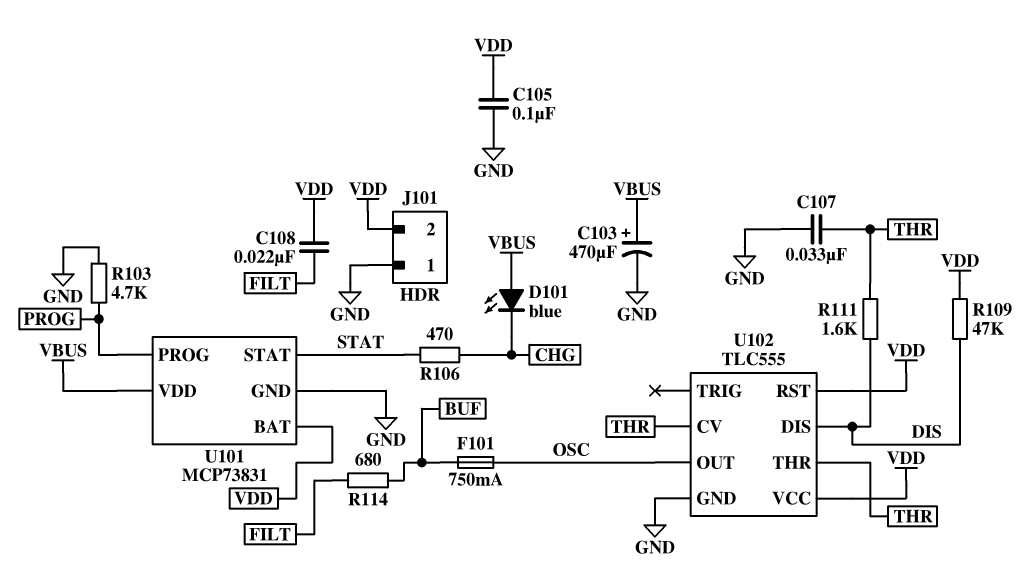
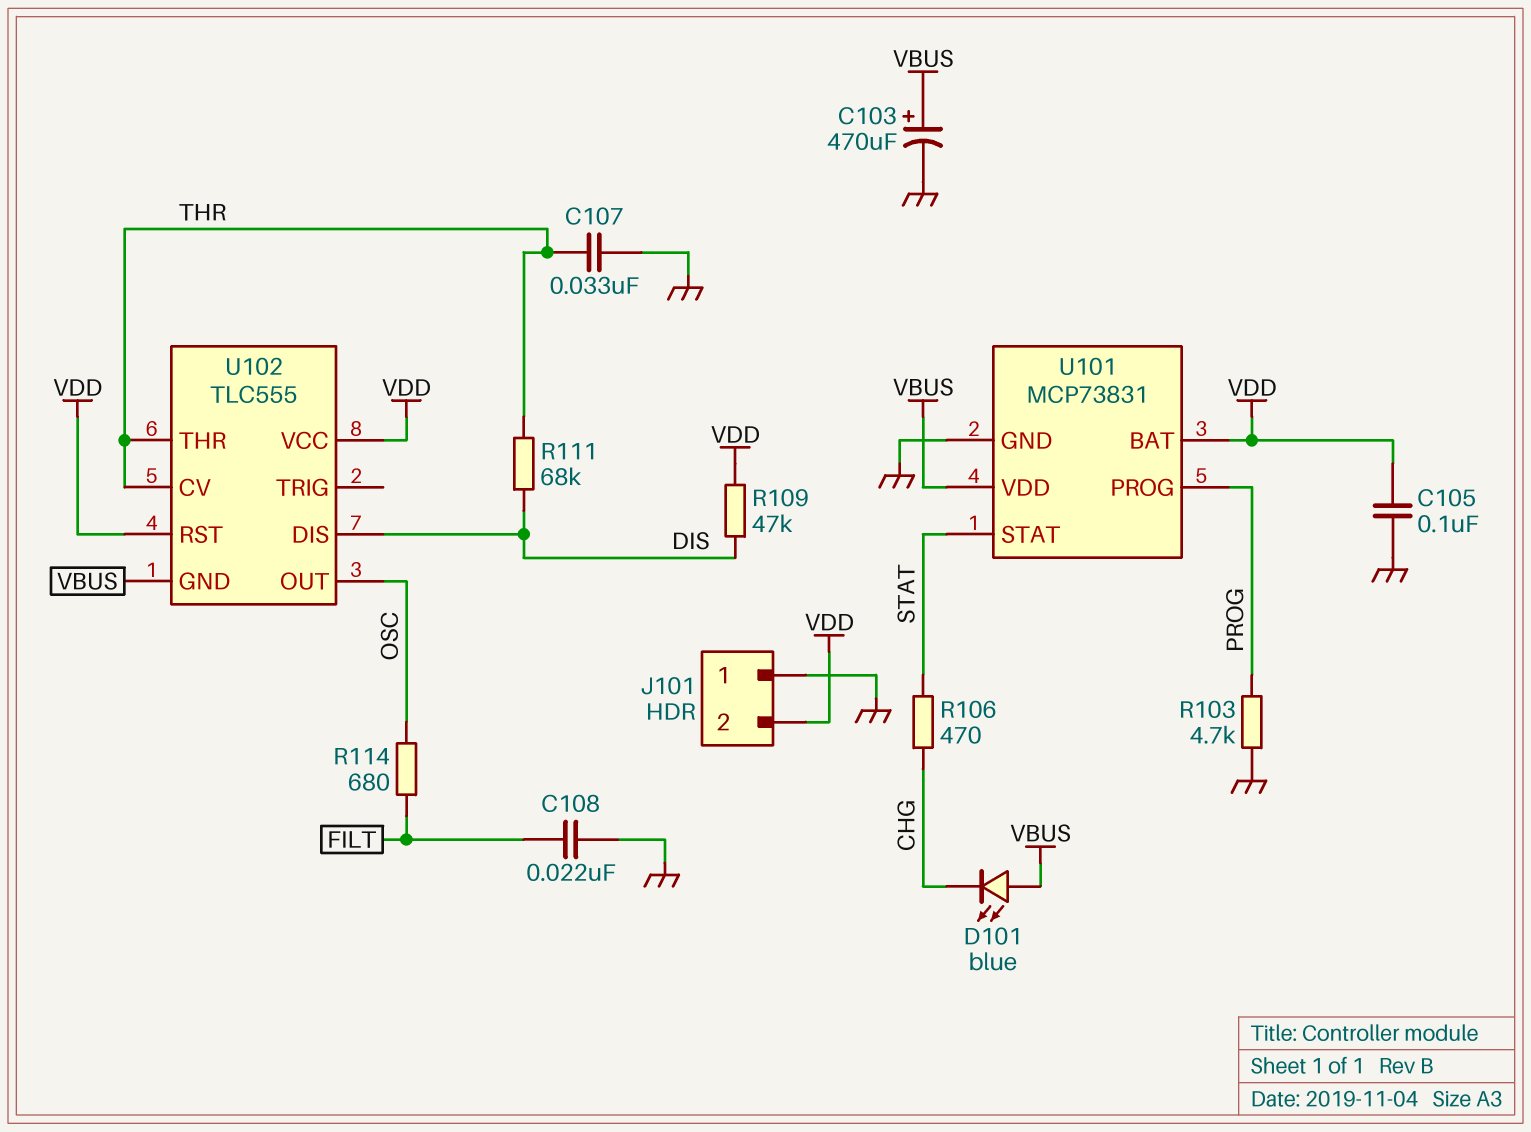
C108: 22nF (FILT, VDD) -> 22nF (FILT, GND)
F101: 750mA (BUF, OSC) -> none
R111: 1.6k (DIS, THR) -> 68k (DIS, THR)
R114: 680 (BUF, FILT) -> 680 (FILT, OSC)
U102 pin GND: GND -> VBUS

